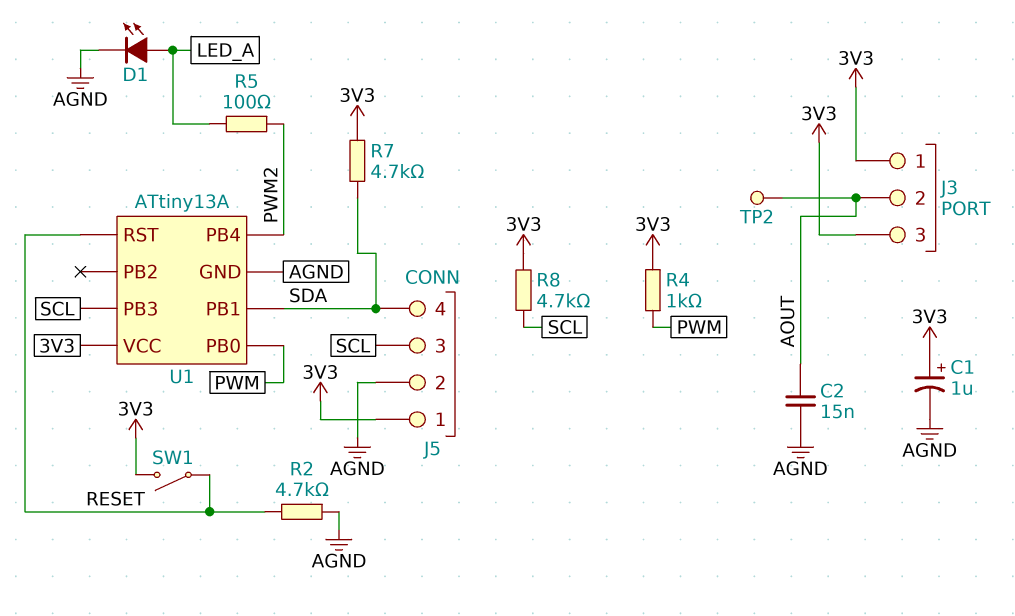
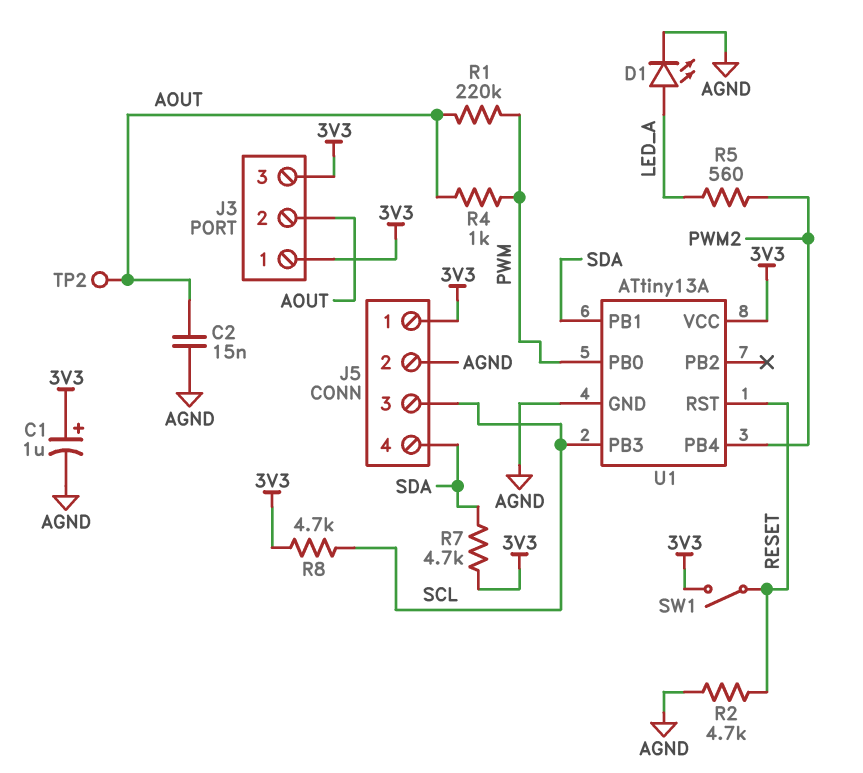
R1: none -> 220k (AOUT, PWM)
R4: 1k (3V3, PWM) -> 1k (AOUT, PWM)
R5: 100 (LED_A, PWM2) -> 560 (LED_A, PWM2)

